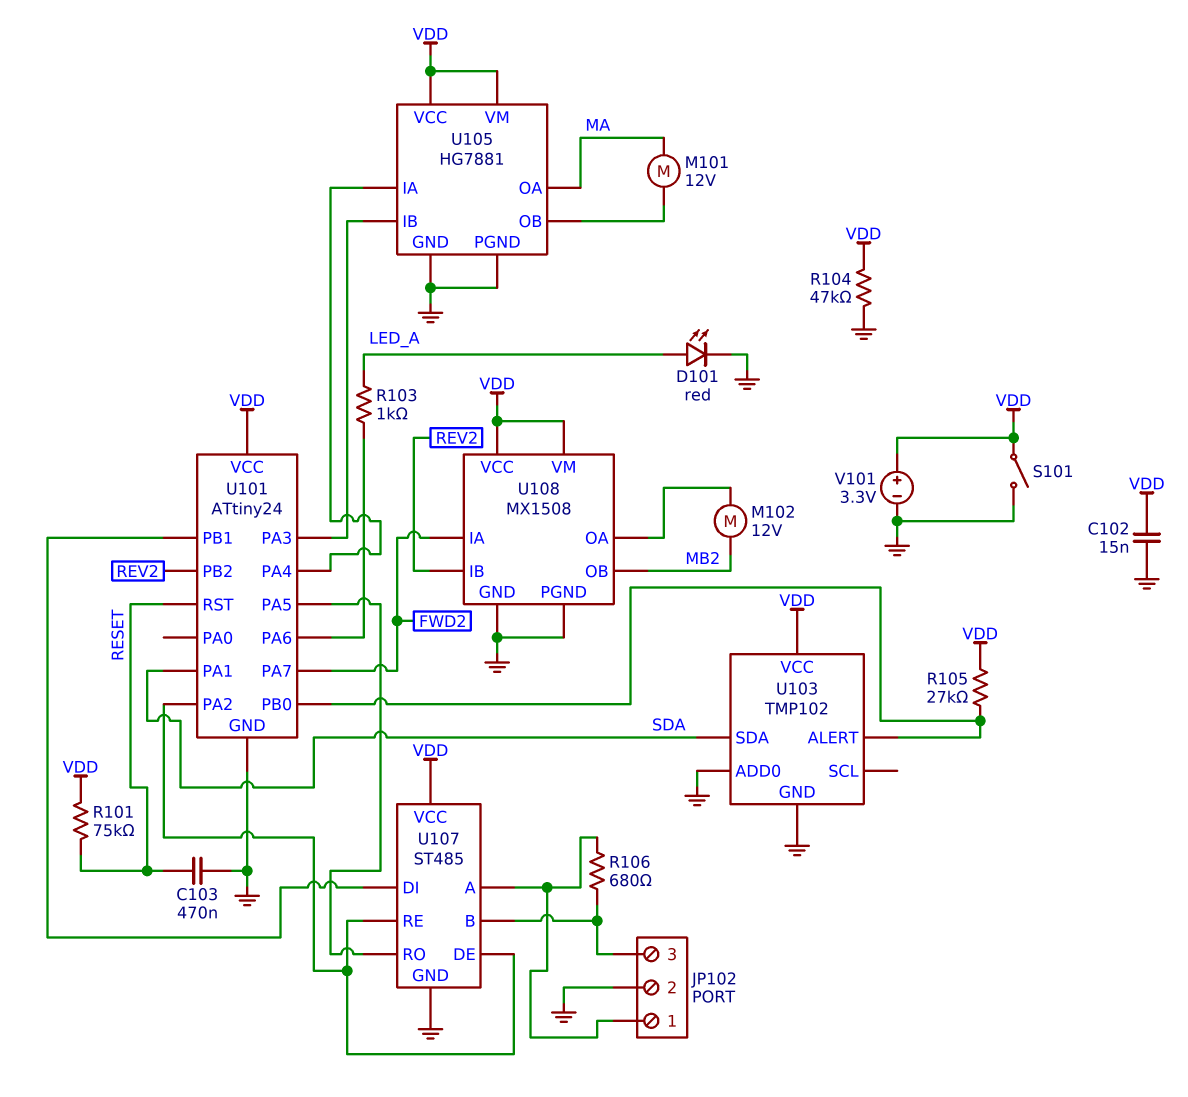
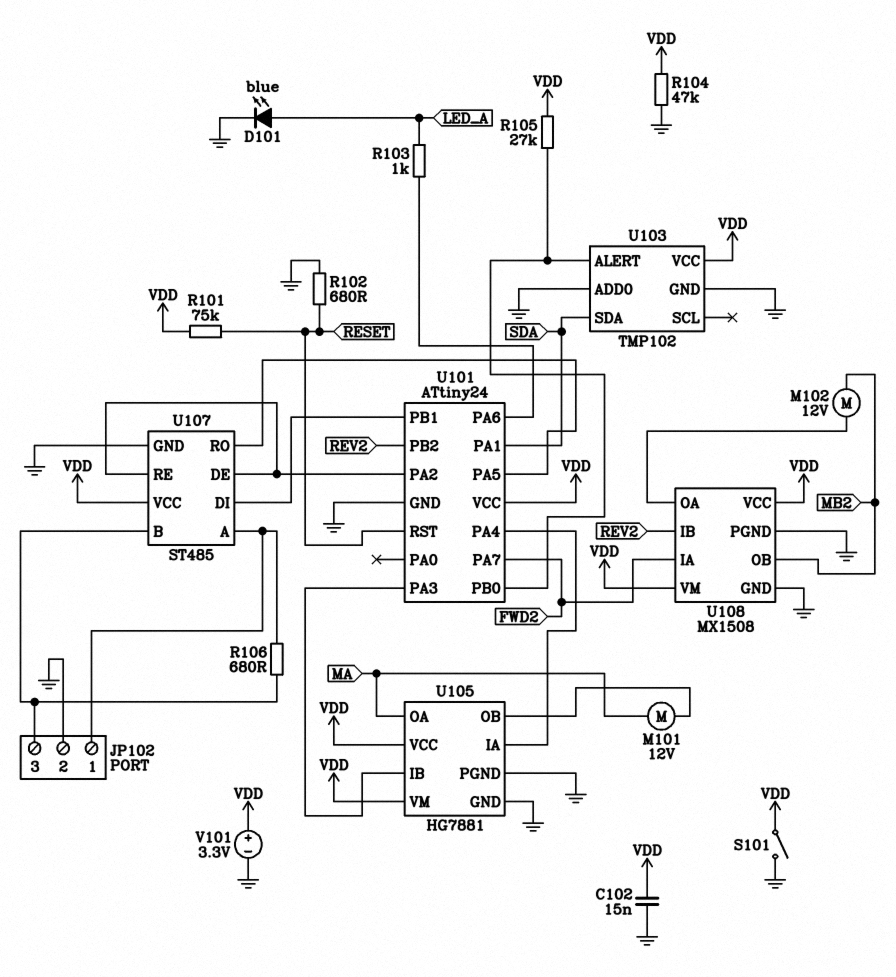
C103: 470nF (GND, RESET) -> none
D101: LED red (A LED_A, K GND) -> LED blue (A LED_A, K GND)
R102: none -> 680 (GND, RESET)

